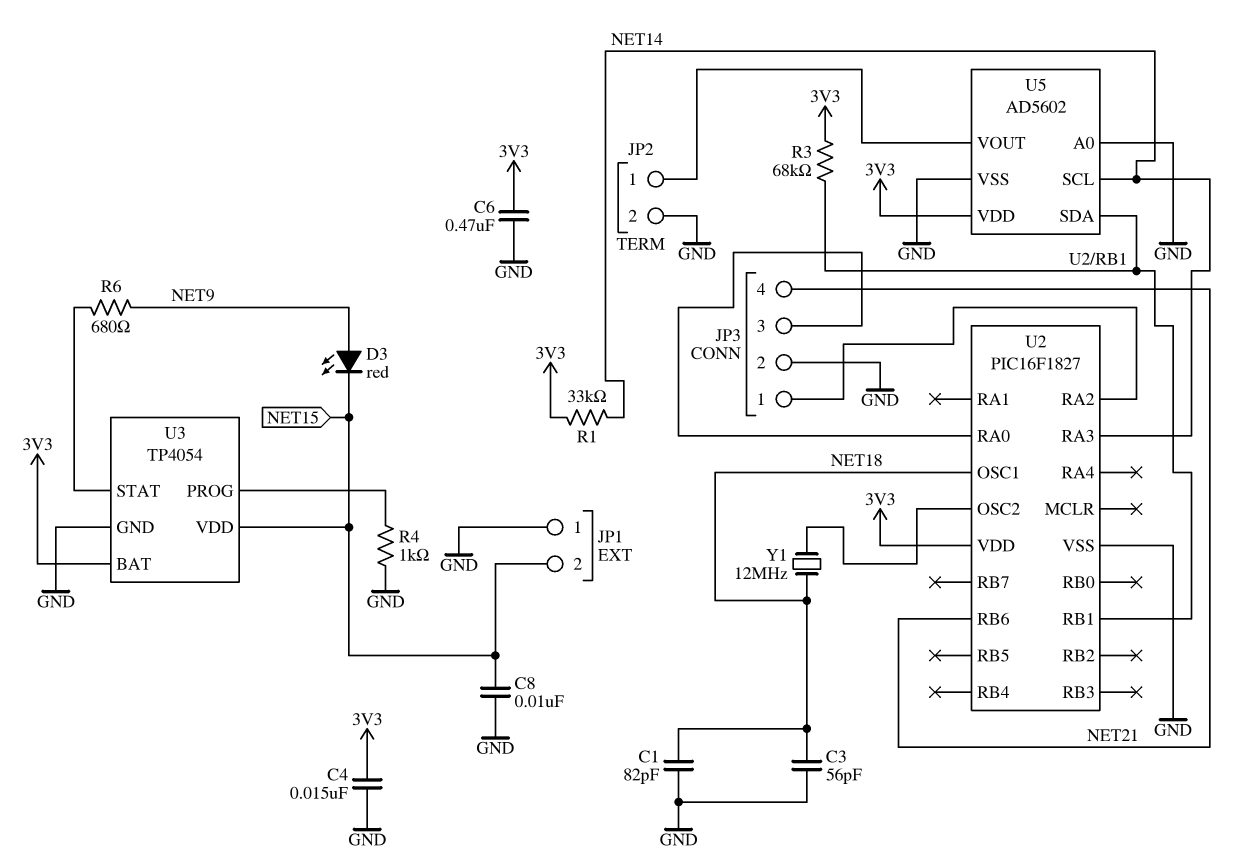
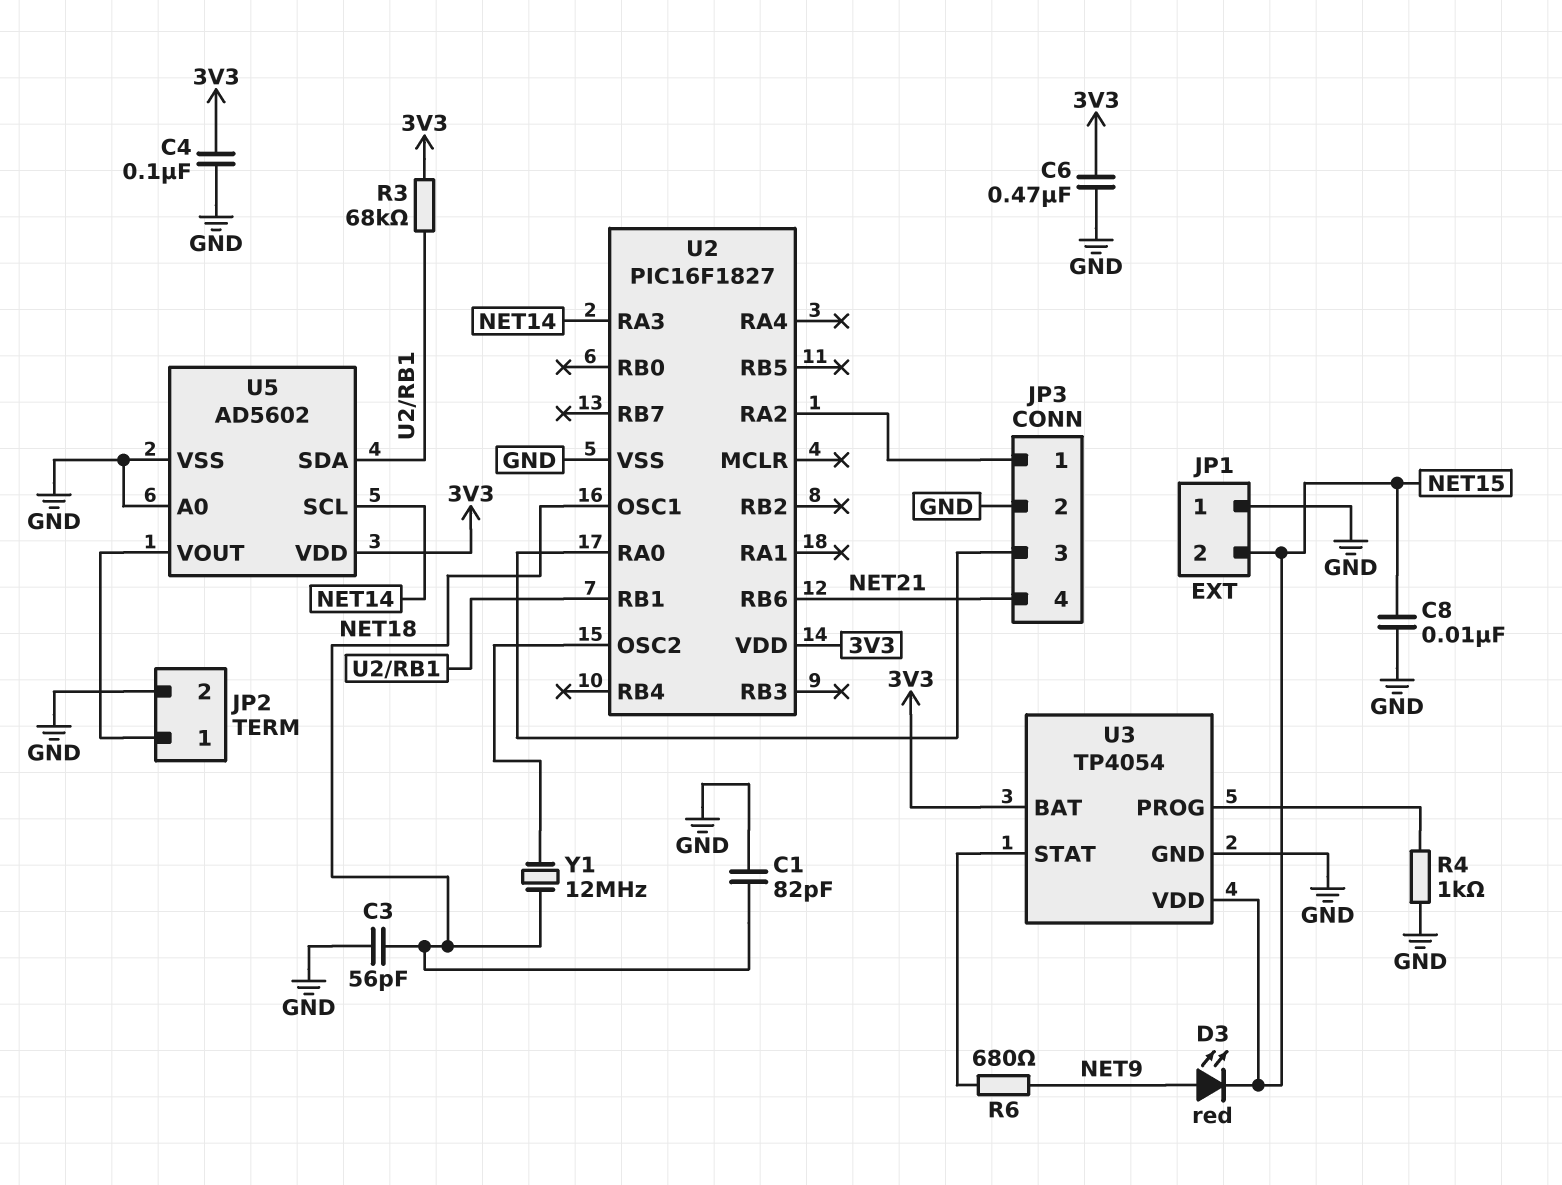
C4: 15nF (3V3, GND) -> 100nF (3V3, GND)
R1: 33k (3V3, NET14) -> none

